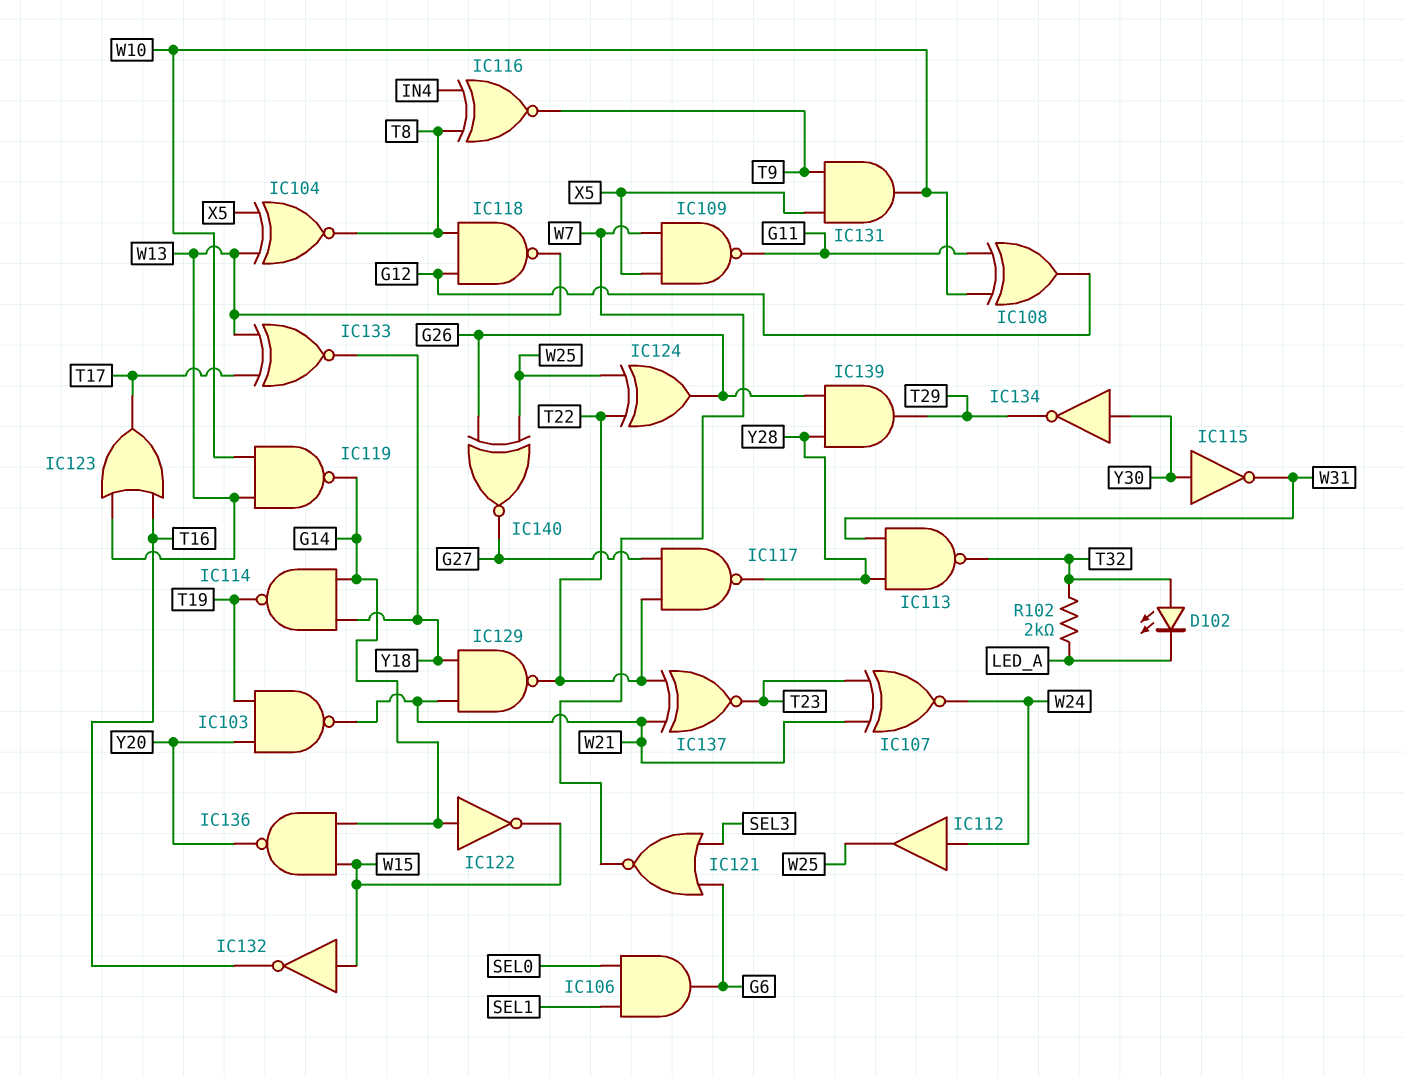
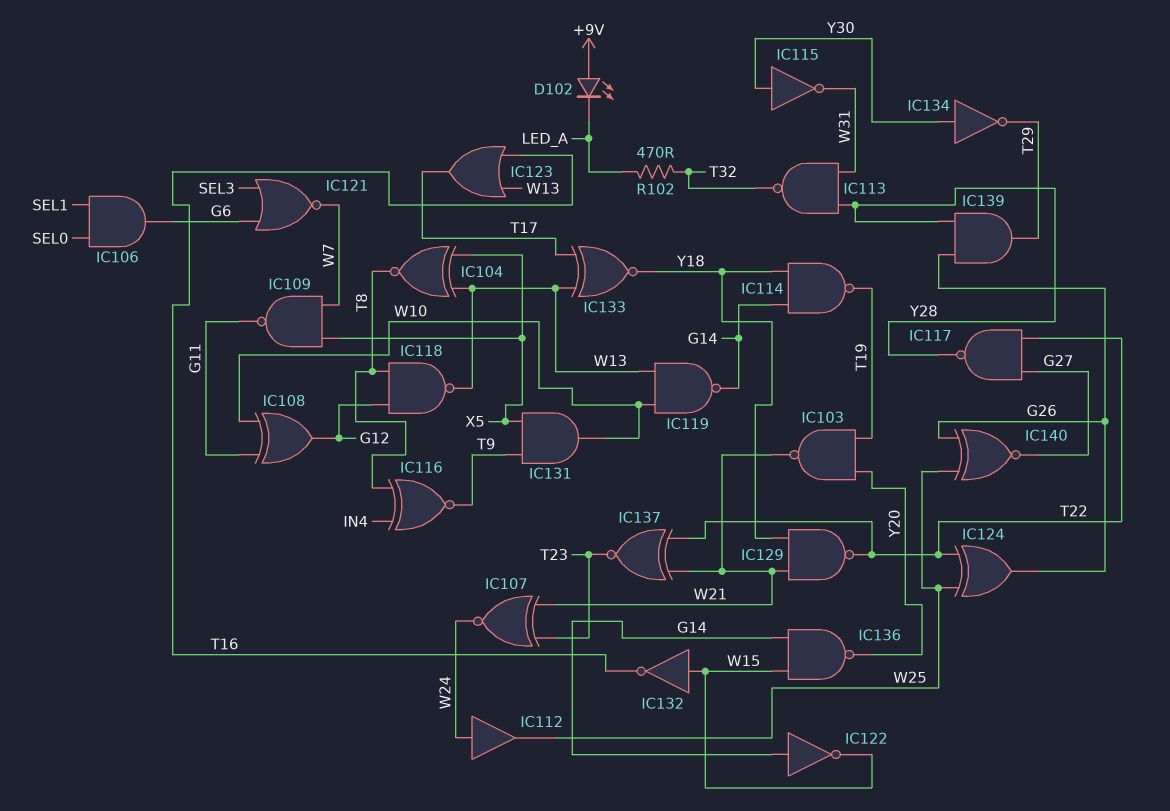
D102: LED (A T32, K LED_A) -> LED (A +9V, K LED_A)
R102: 2k (LED_A, T32) -> 470 (LED_A, T32)

